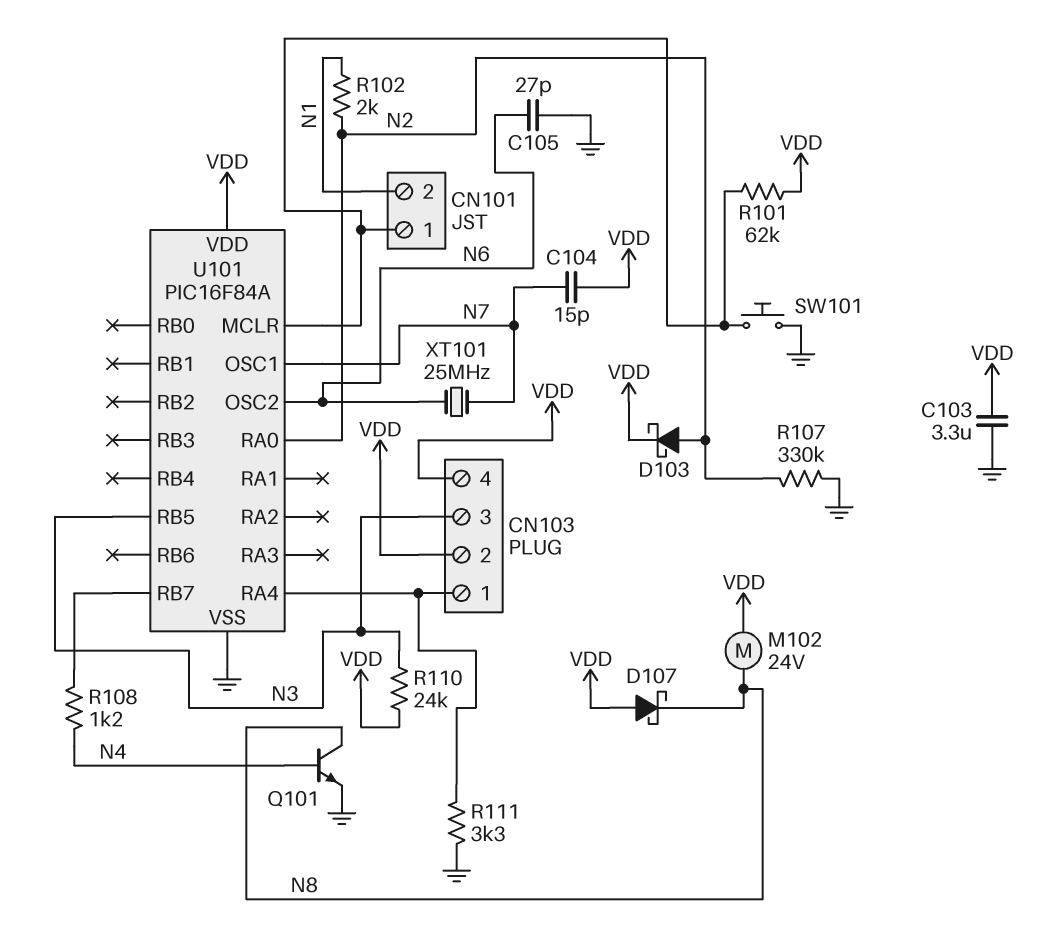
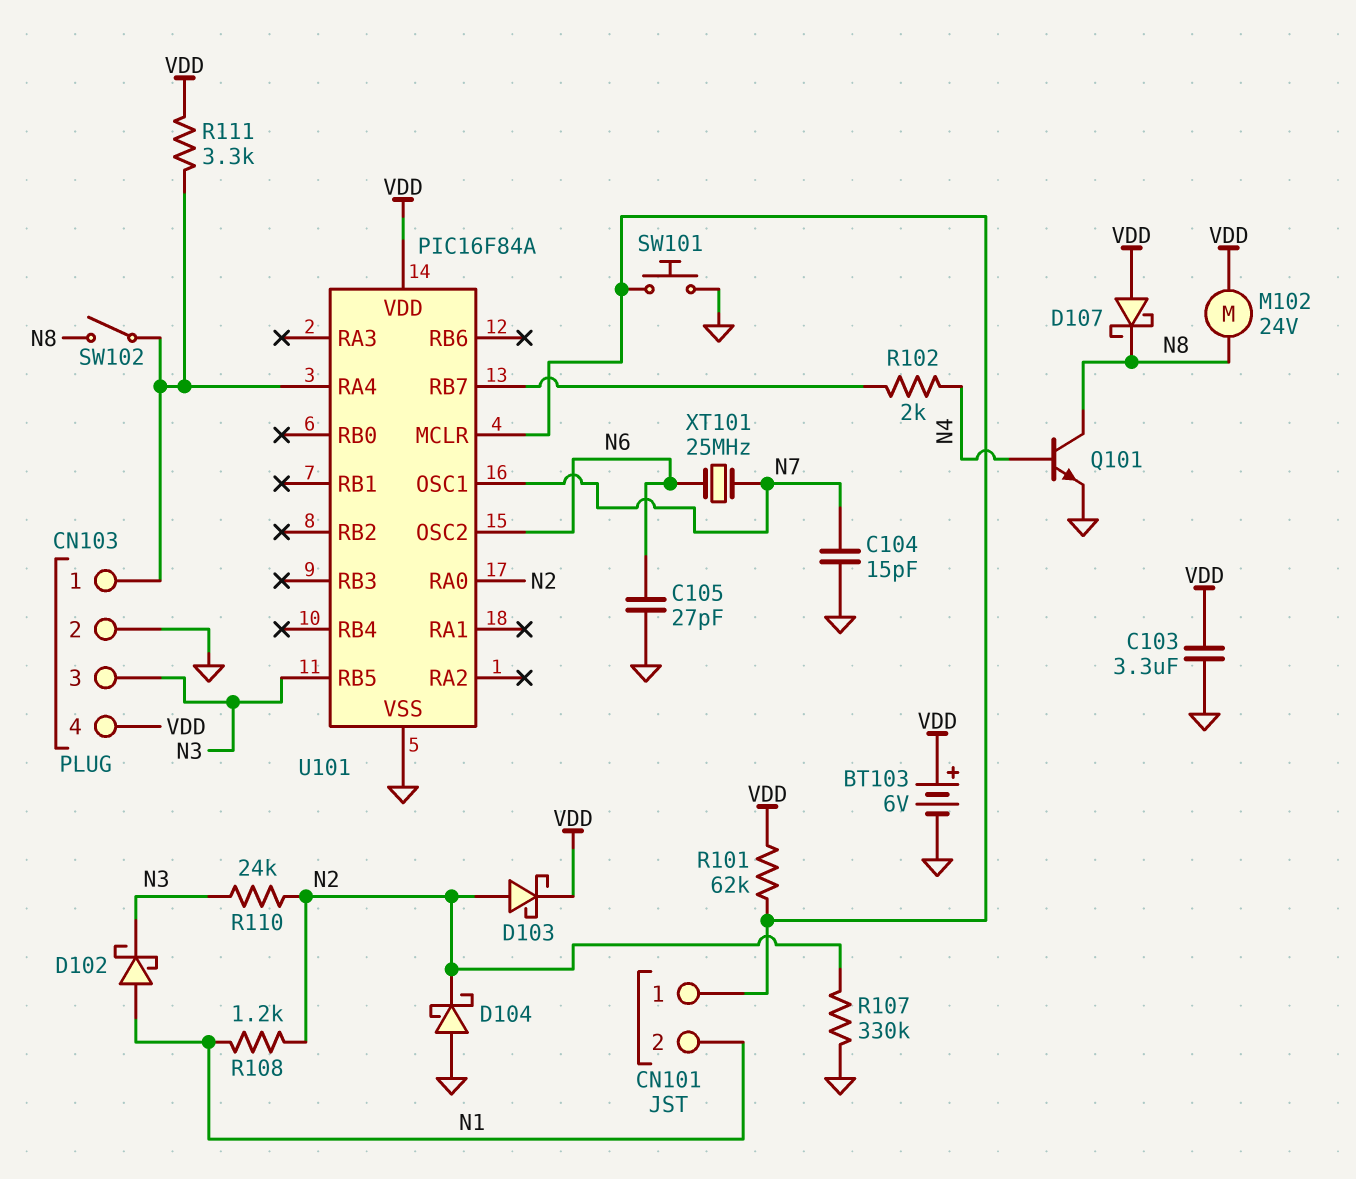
BT103: none -> 6V (plus VDD, minus GND)
C104: 15pF (N7, VDD) -> 15pF (GND, N7)
CN103 pin 2: VDD -> GND
D102: none -> schottky (A N1, K N3)
D104: none -> schottky (A GND, K N2)
R102: 2k (N1, N2) -> 2k (N4, U101/RB7)
R108: 1.2k (N4, U101/RB7) -> 1.2k (N1, N2)
R110: 24k (N3, VDD) -> 24k (N2, N3)
R111: 3.3k (CN103/1, GND) -> 3.3k (CN103/1, VDD)
SW102: none -> switch (CN103/1, N8)

